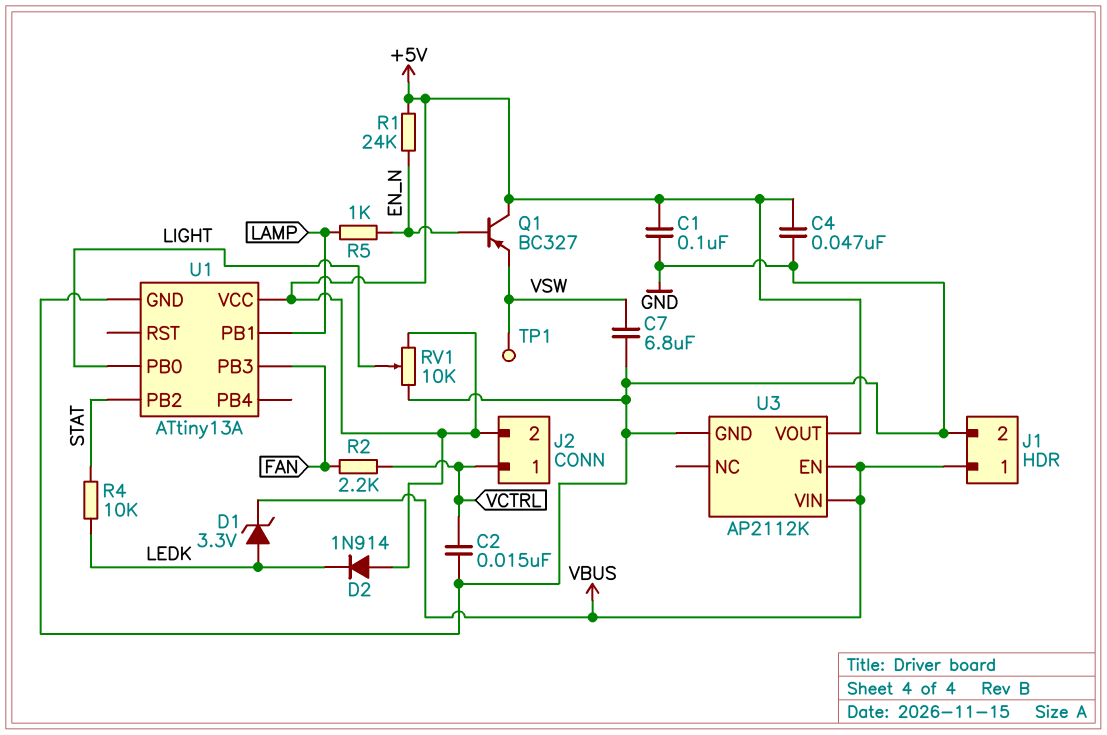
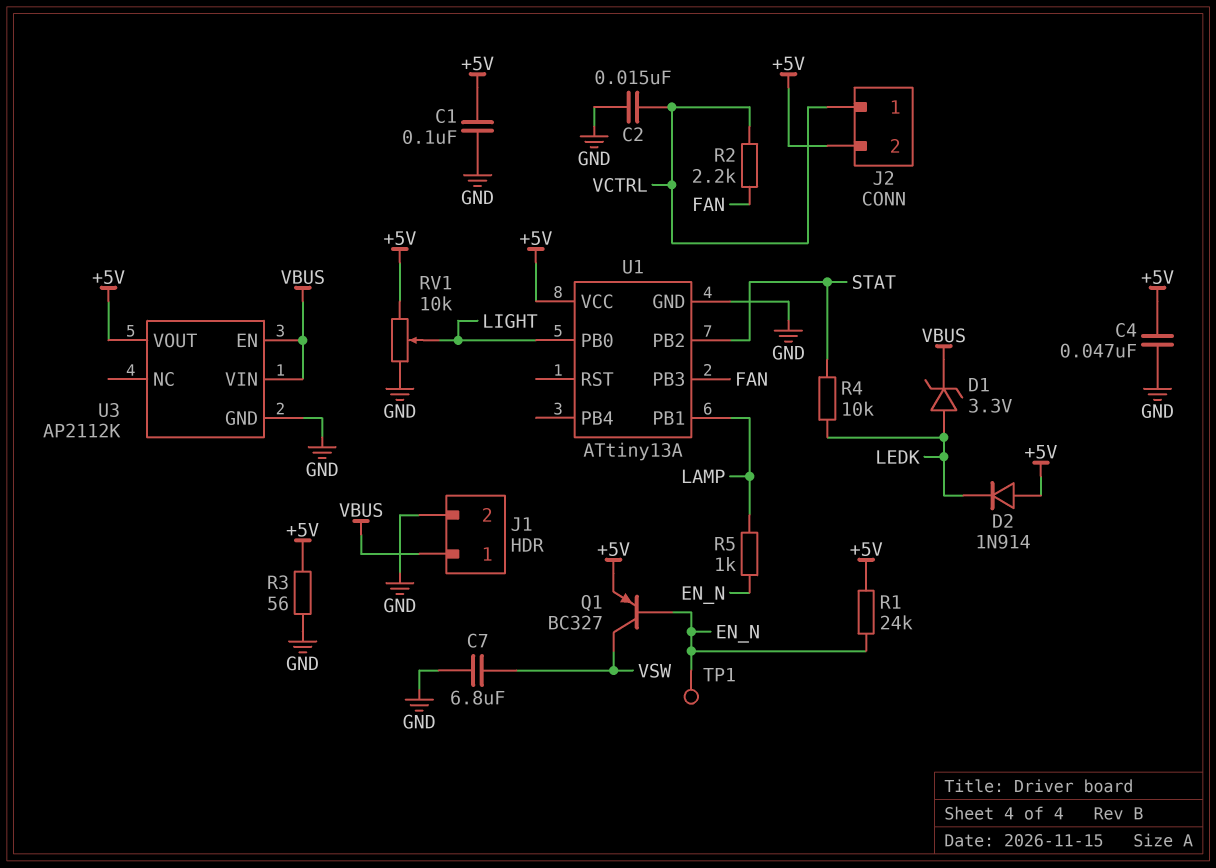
Q1: PNP BC327 (B EN_N, C +5V, E VSW) -> PNP BC327 (B EN_N, C VSW, E +5V)
R3: none -> 56 (+5V, GND)
TP1: test point (VSW) -> test point (EN_N)

